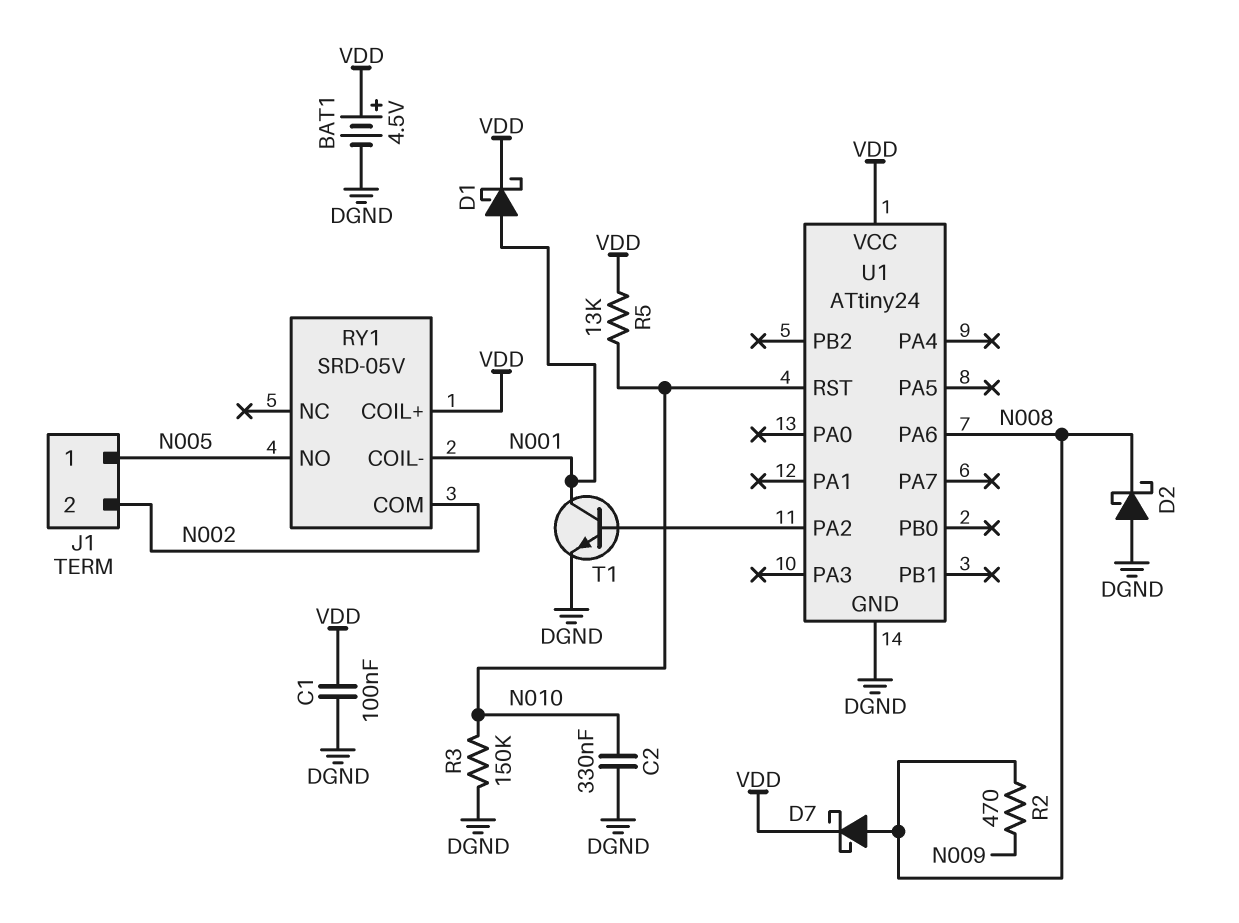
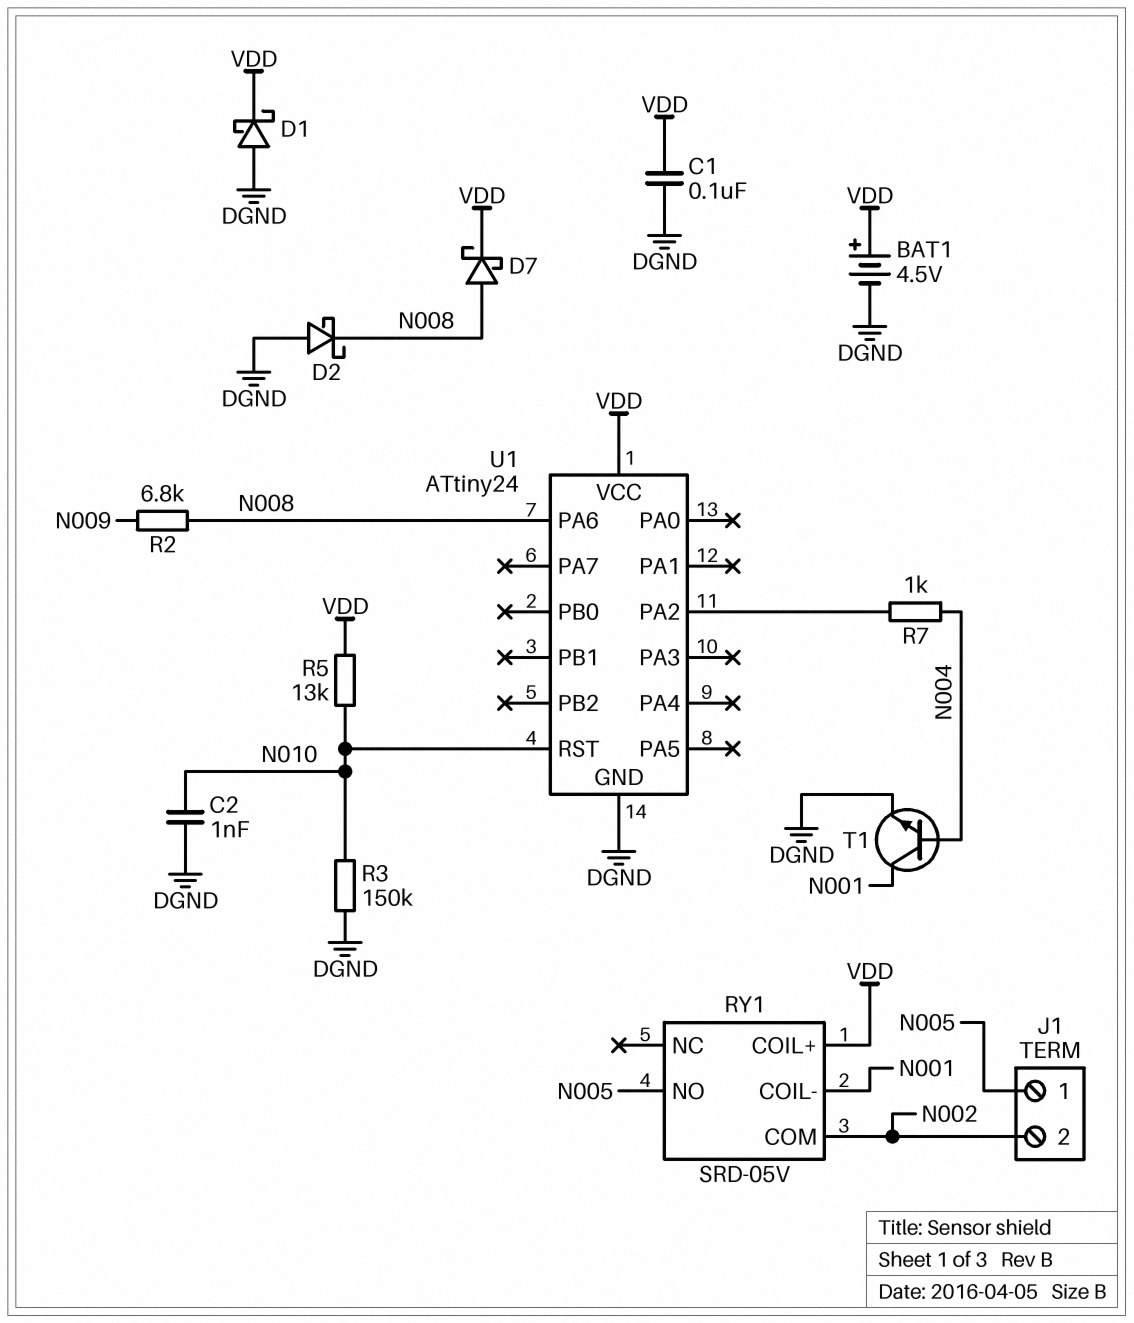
C2: 330nF (DGND, N010) -> 1nF (DGND, N010)
D1: schottky (A N001, K VDD) -> schottky (A DGND, K VDD)
R2: 470 (N008, N009) -> 6.8k (N008, N009)
R7: none -> 1k (N004, U1/PA2)
T1: NPN (B U1/PA2, C N001, E DGND) -> NPN (B N004, C N001, E DGND)

